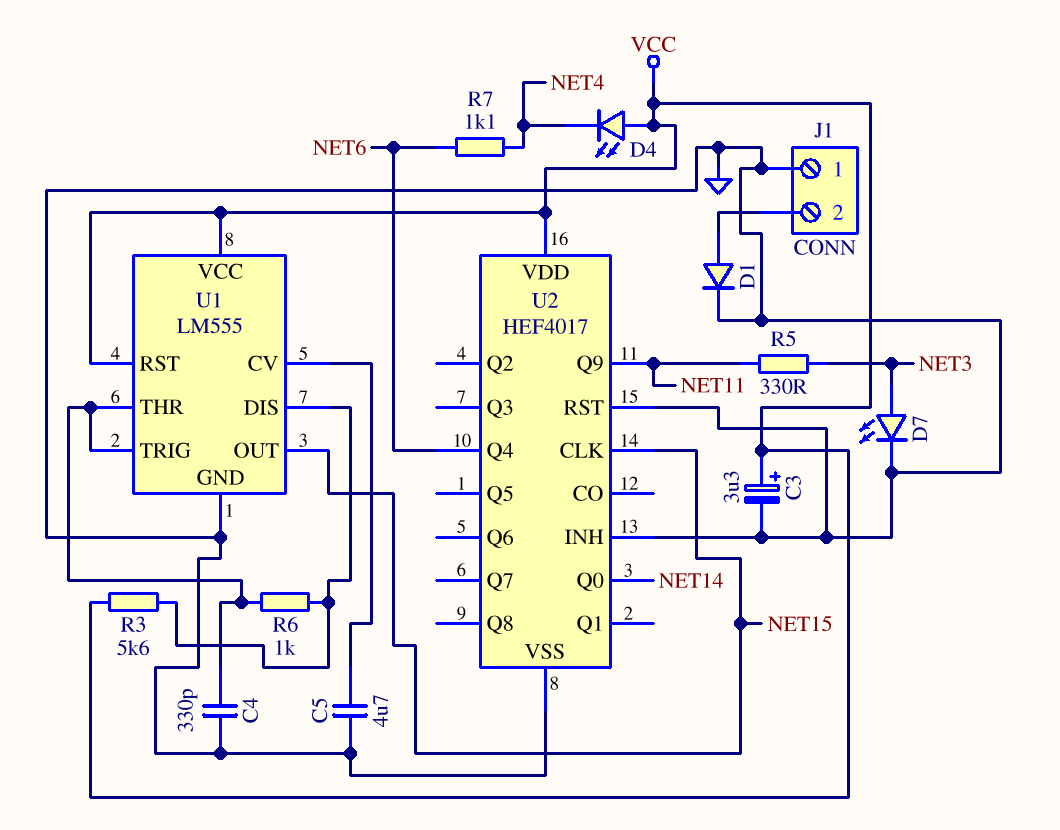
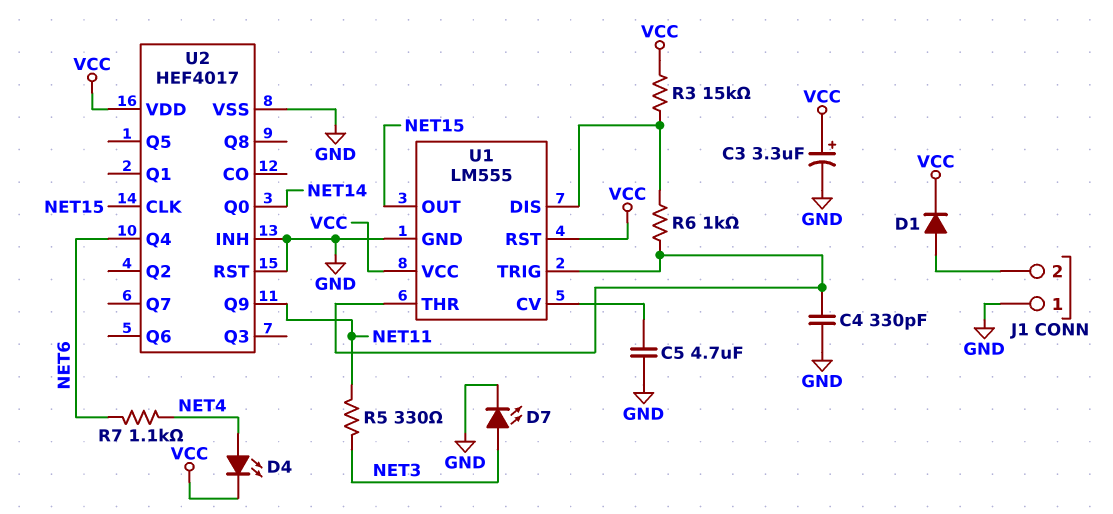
D1: diode (A J1/2, K GND) -> diode (A J1/2, K VCC)
D4: LED (A VCC, K NET4) -> LED (A NET4, K VCC)
R3: 5.6k (U1/DIS, VCC) -> 15k (U1/DIS, VCC)

